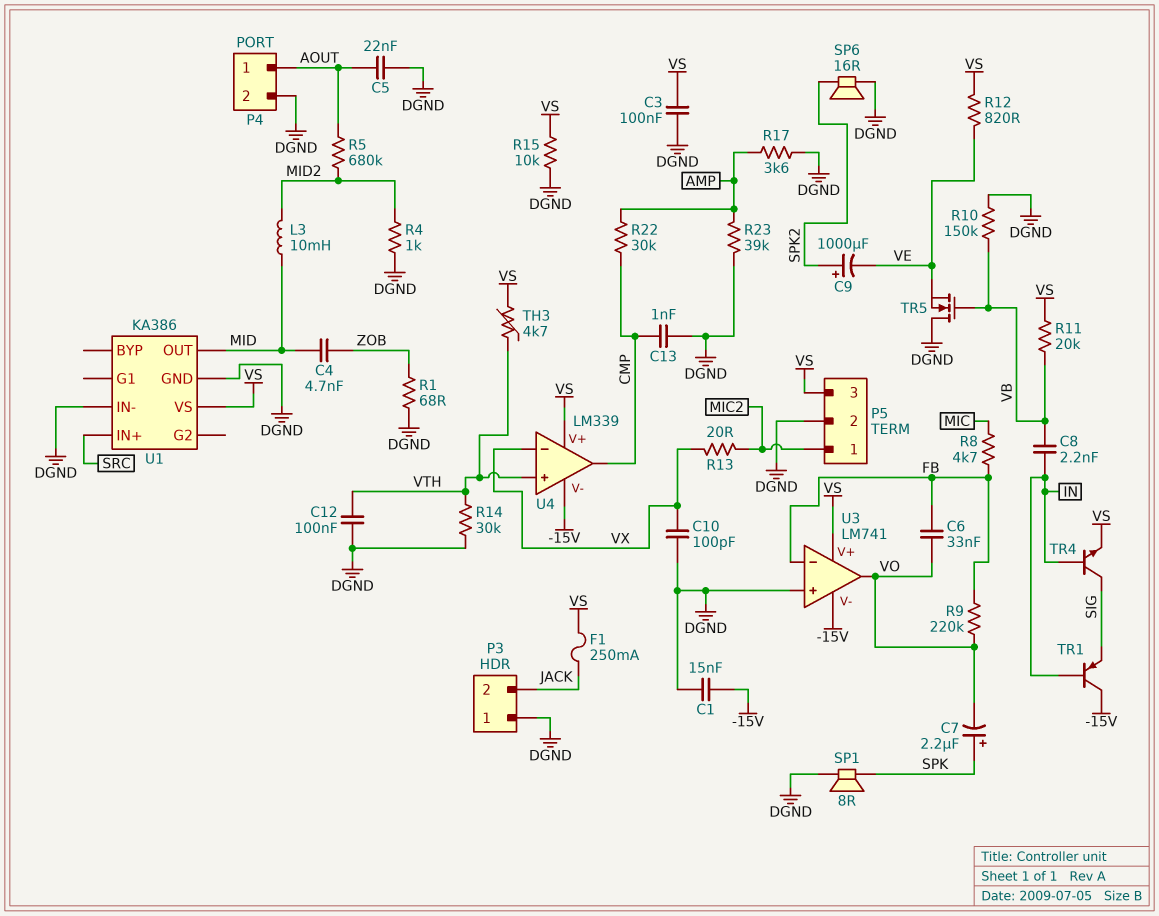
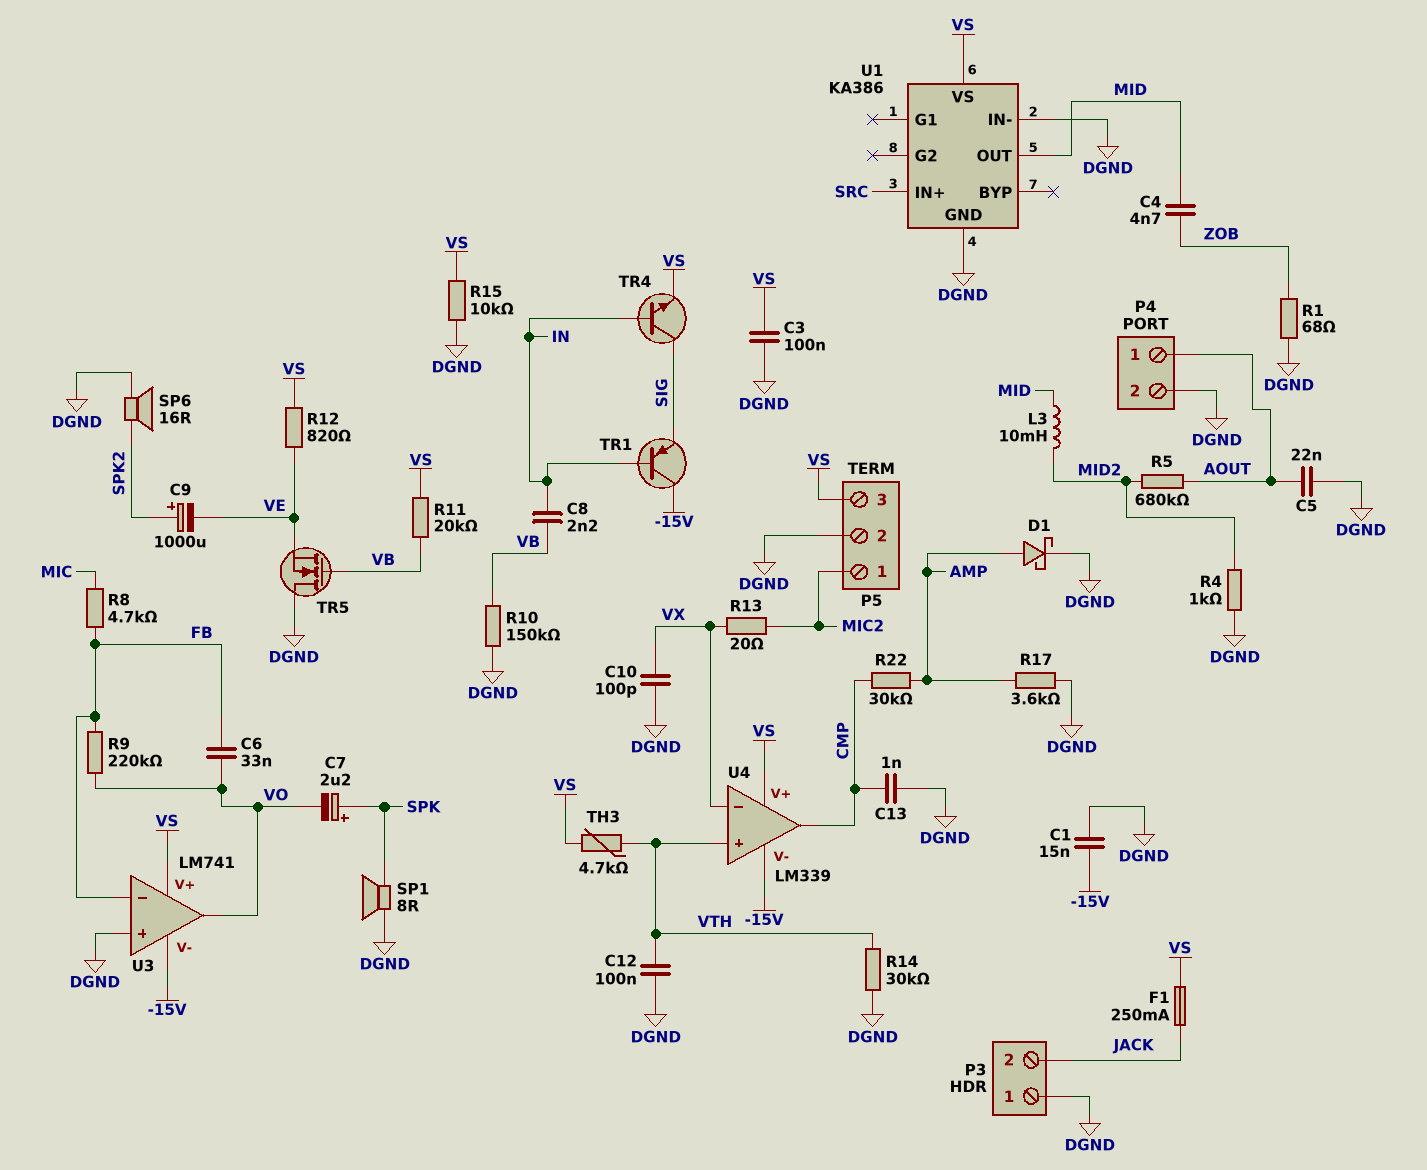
D1: none -> schottky (A AMP, K DGND)
R23: 39k (AMP, DGND) -> none

